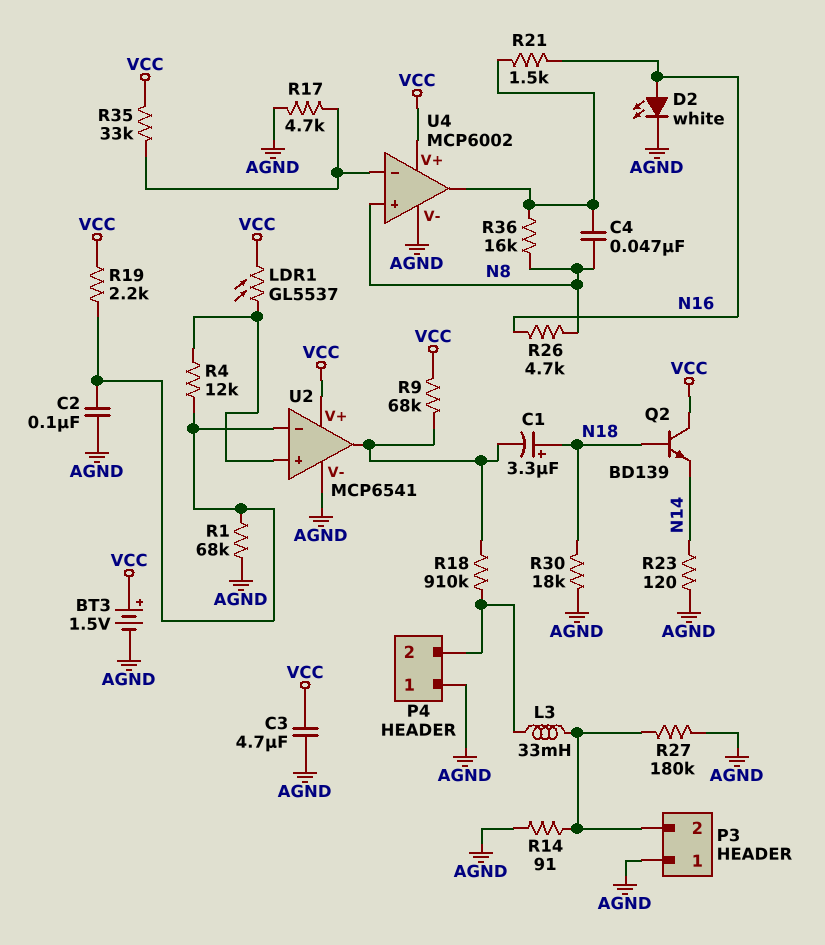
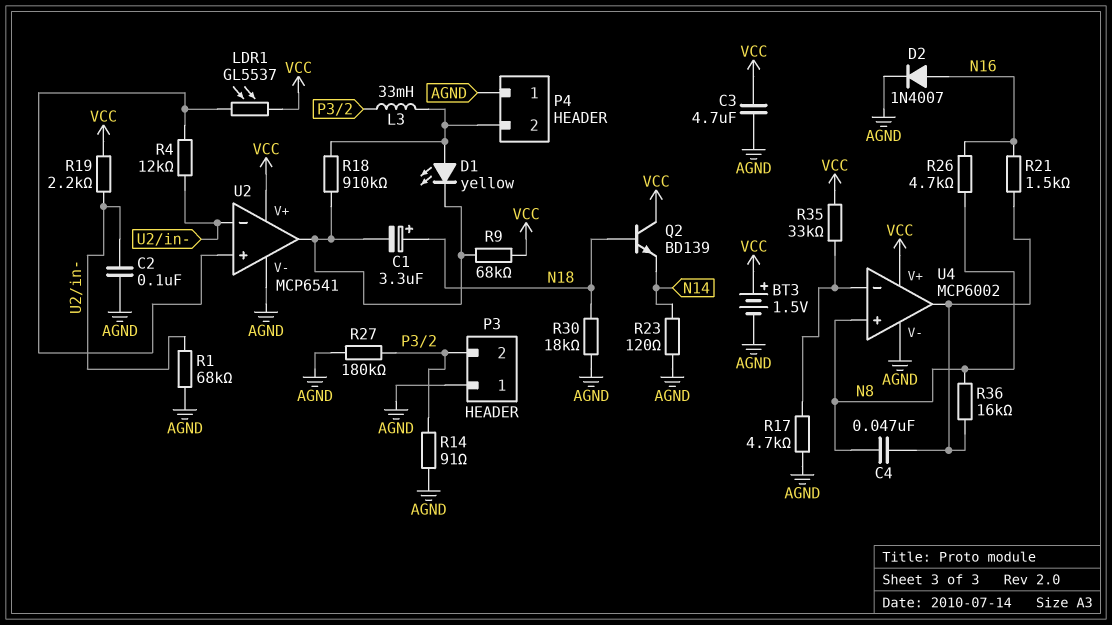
D1: none -> LED yellow (A P4/2, K U2/out)
D2: LED white (A N16, K AGND) -> diode 1N4007 (A N16, K AGND)

